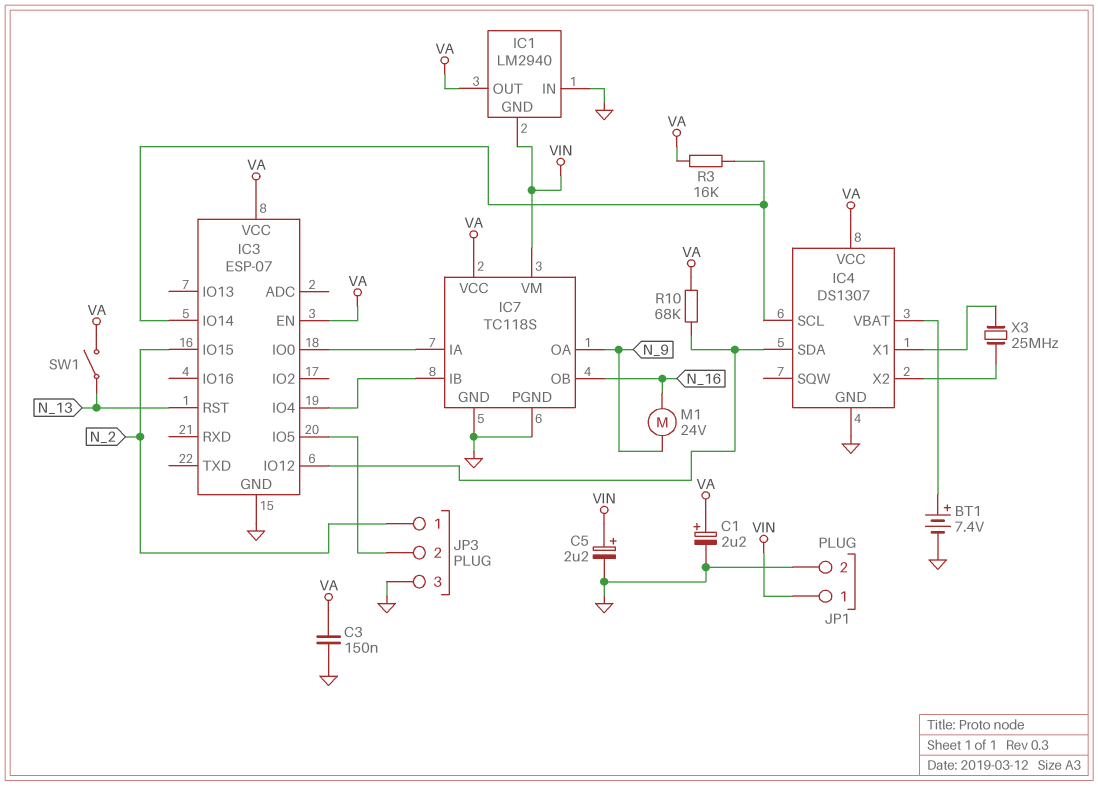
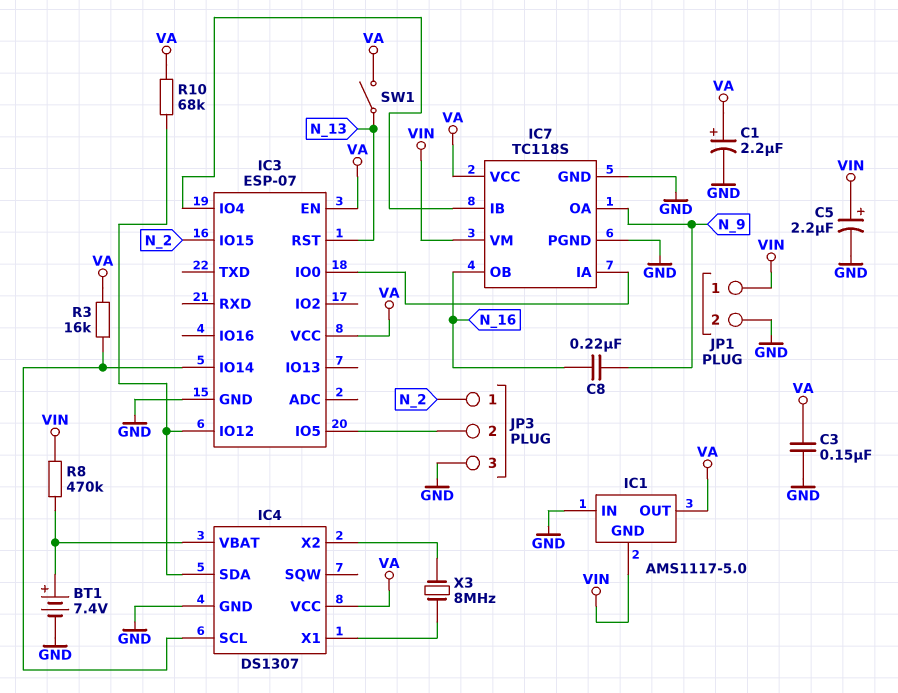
C8: none -> 220nF (N_9, N_16)
IC1: LM2940 -> AMS1117-5.0
M1: motor 24V (N_9, N_16) -> none
R8: none -> 470k (IC4/VBAT, VIN)
X3: 25MHz (IC4/X1, IC4/X2) -> 8MHz (IC4/X1, IC4/X2)

